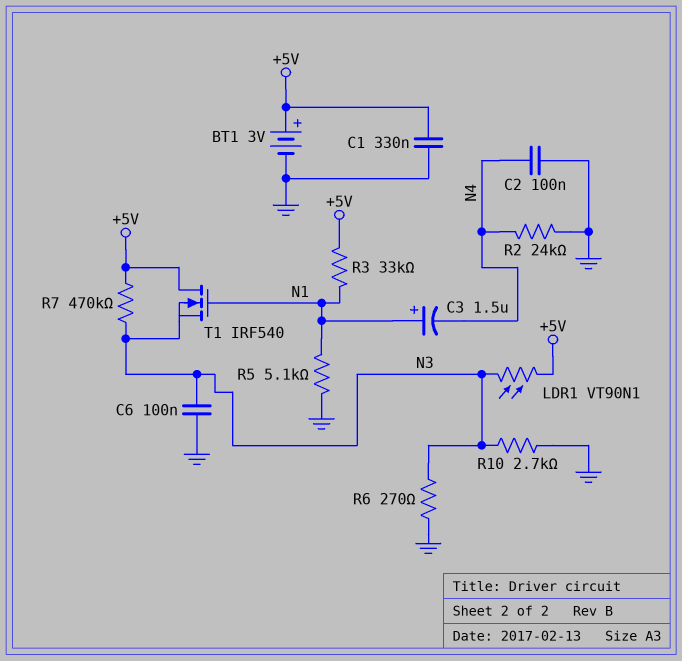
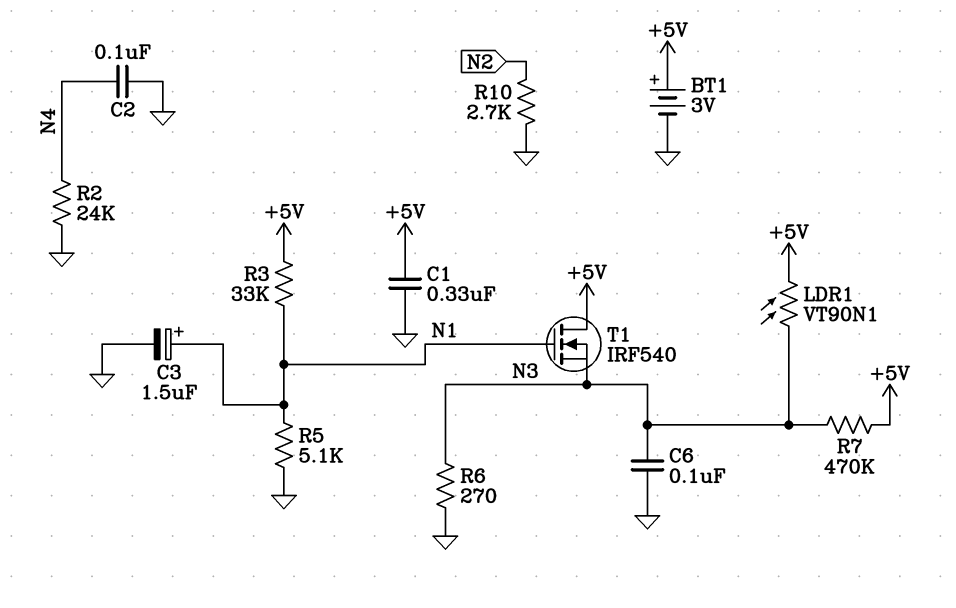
C3: 1.5uF (plus N1, minus N4) -> 1.5uF (plus N1, minus GND)
R10: 2.7k (GND, N3) -> 2.7k (GND, N2)

